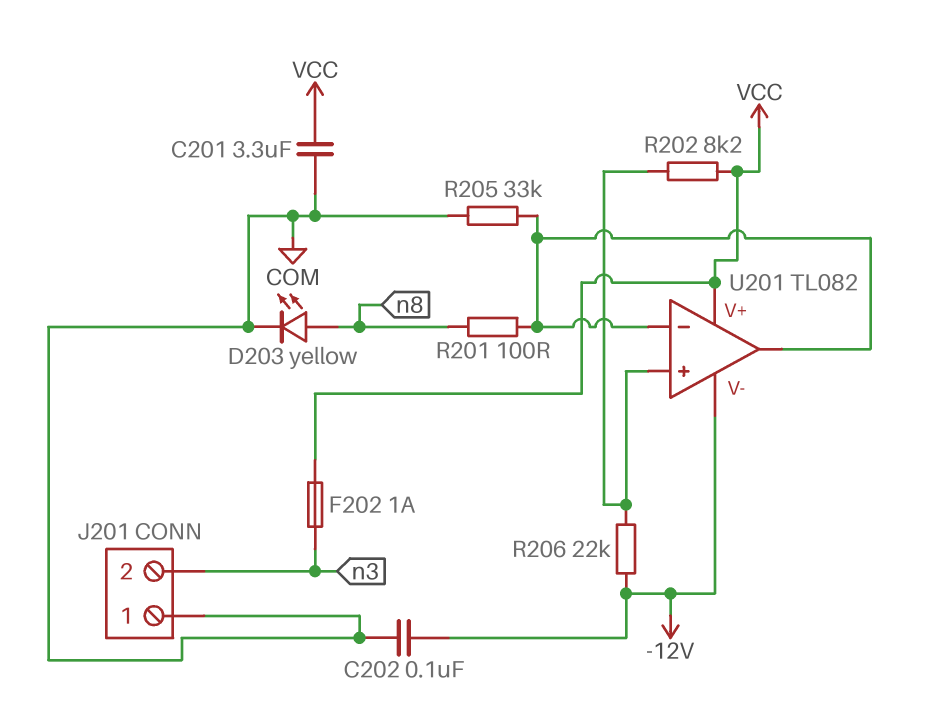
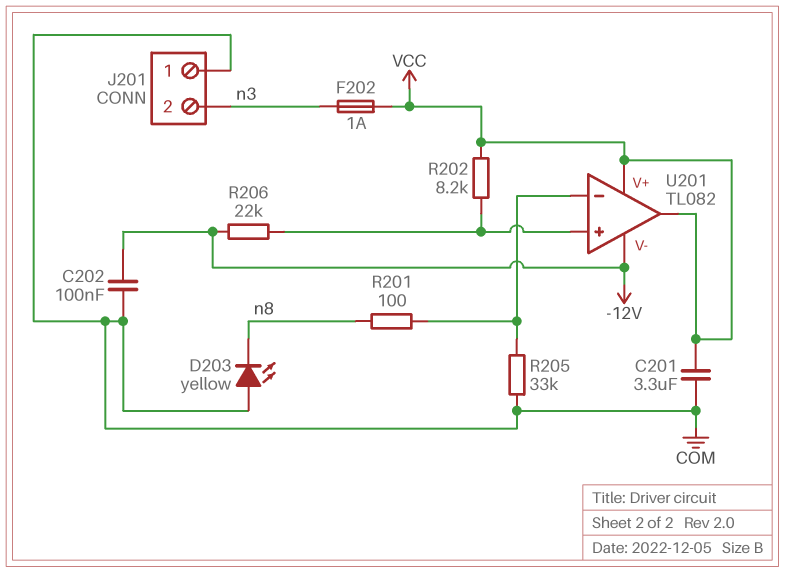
D203: LED yellow (A n8, K COM) -> LED yellow (A COM, K n8)
U201 pin out: U201/in- -> VCC

